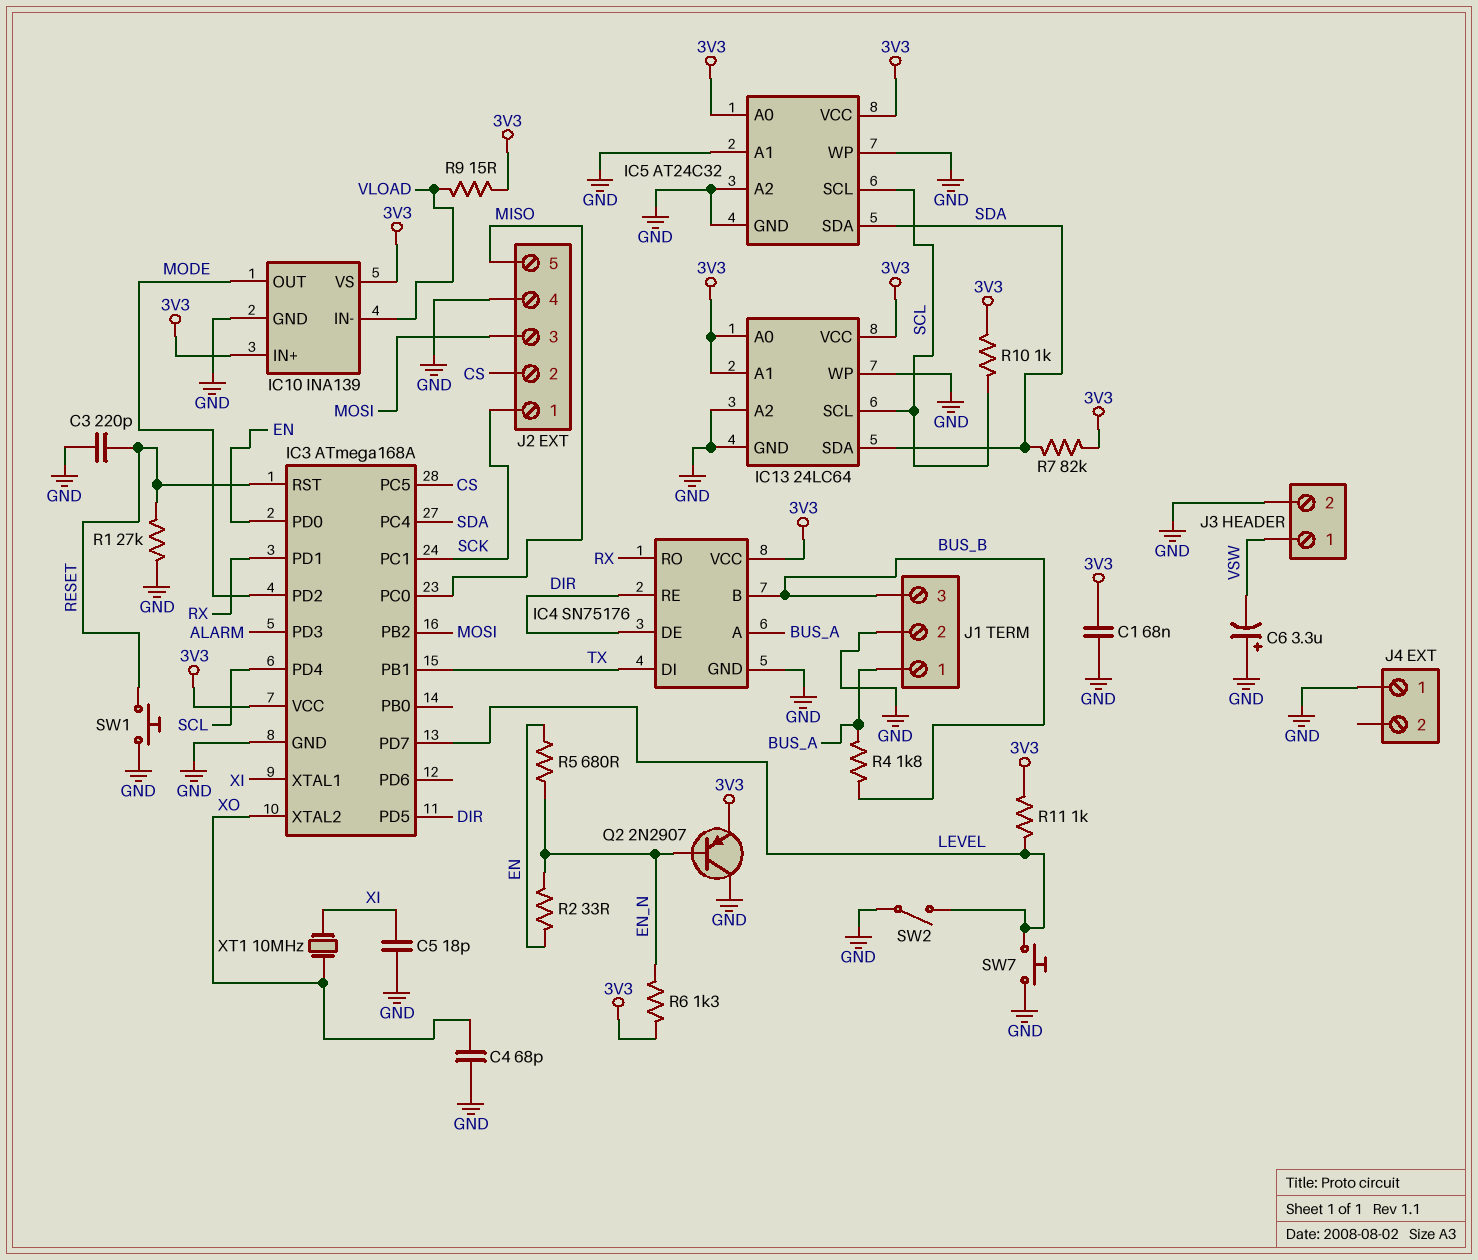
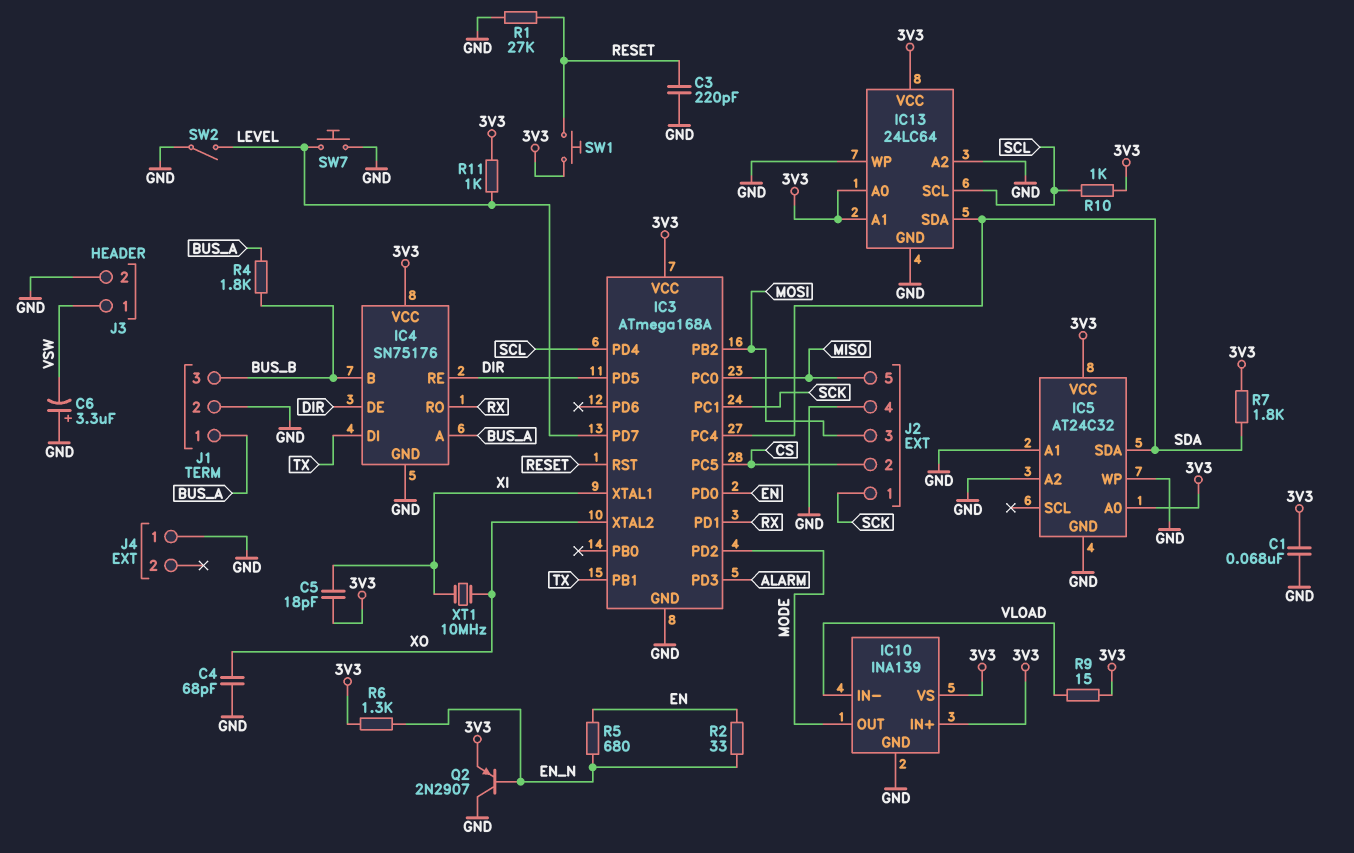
C5: 18pF (GND, XI) -> 18pF (3V3, XI)
IC5 pin SCL: SCL -> none
R7: 82k (3V3, SDA) -> 1.8k (3V3, SDA)
SW1: button (GND, RESET) -> button (3V3, RESET)

